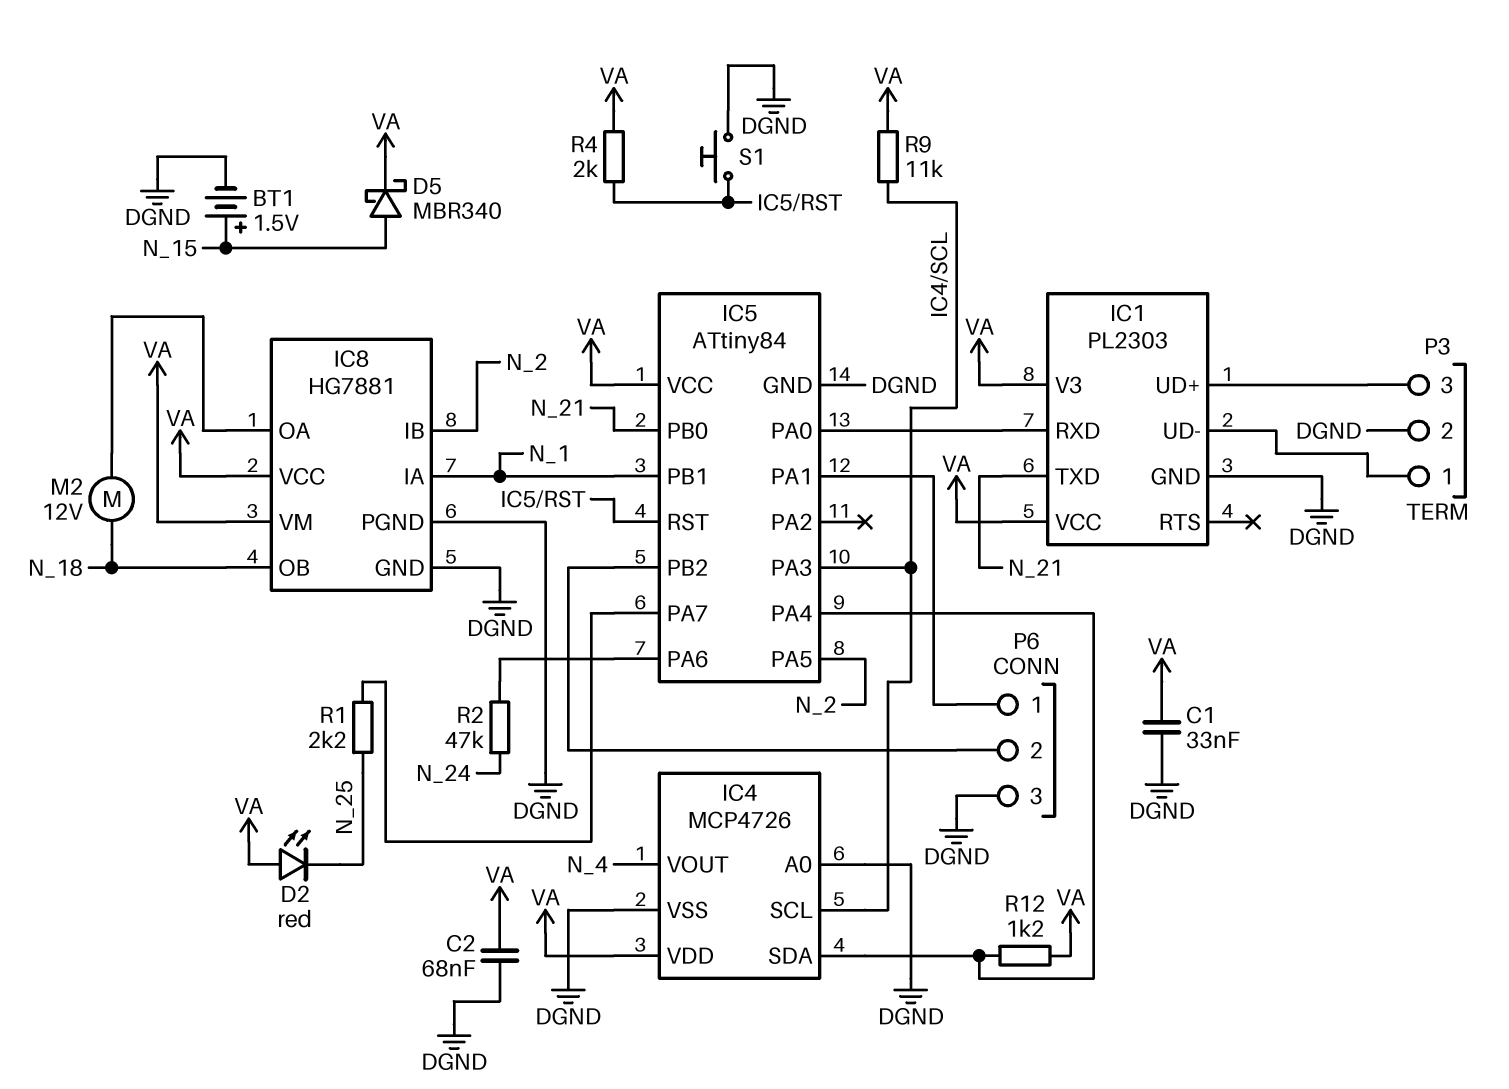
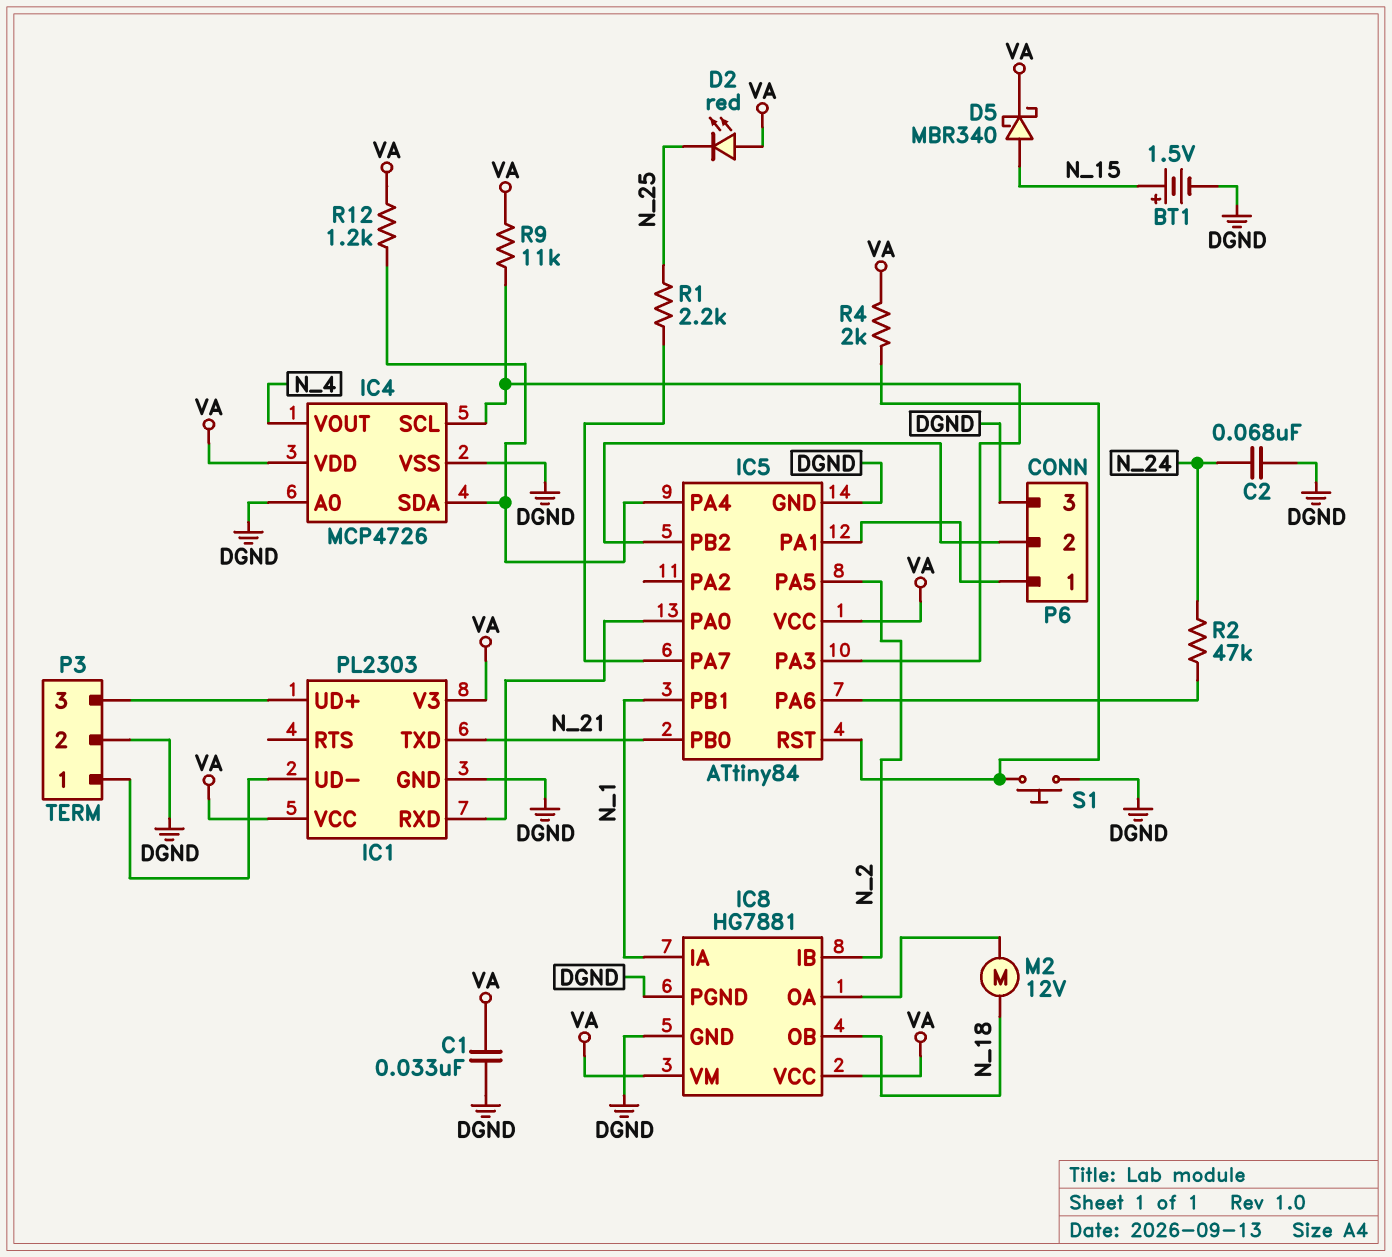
C2: 68nF (DGND, VA) -> 68nF (DGND, N_24)

